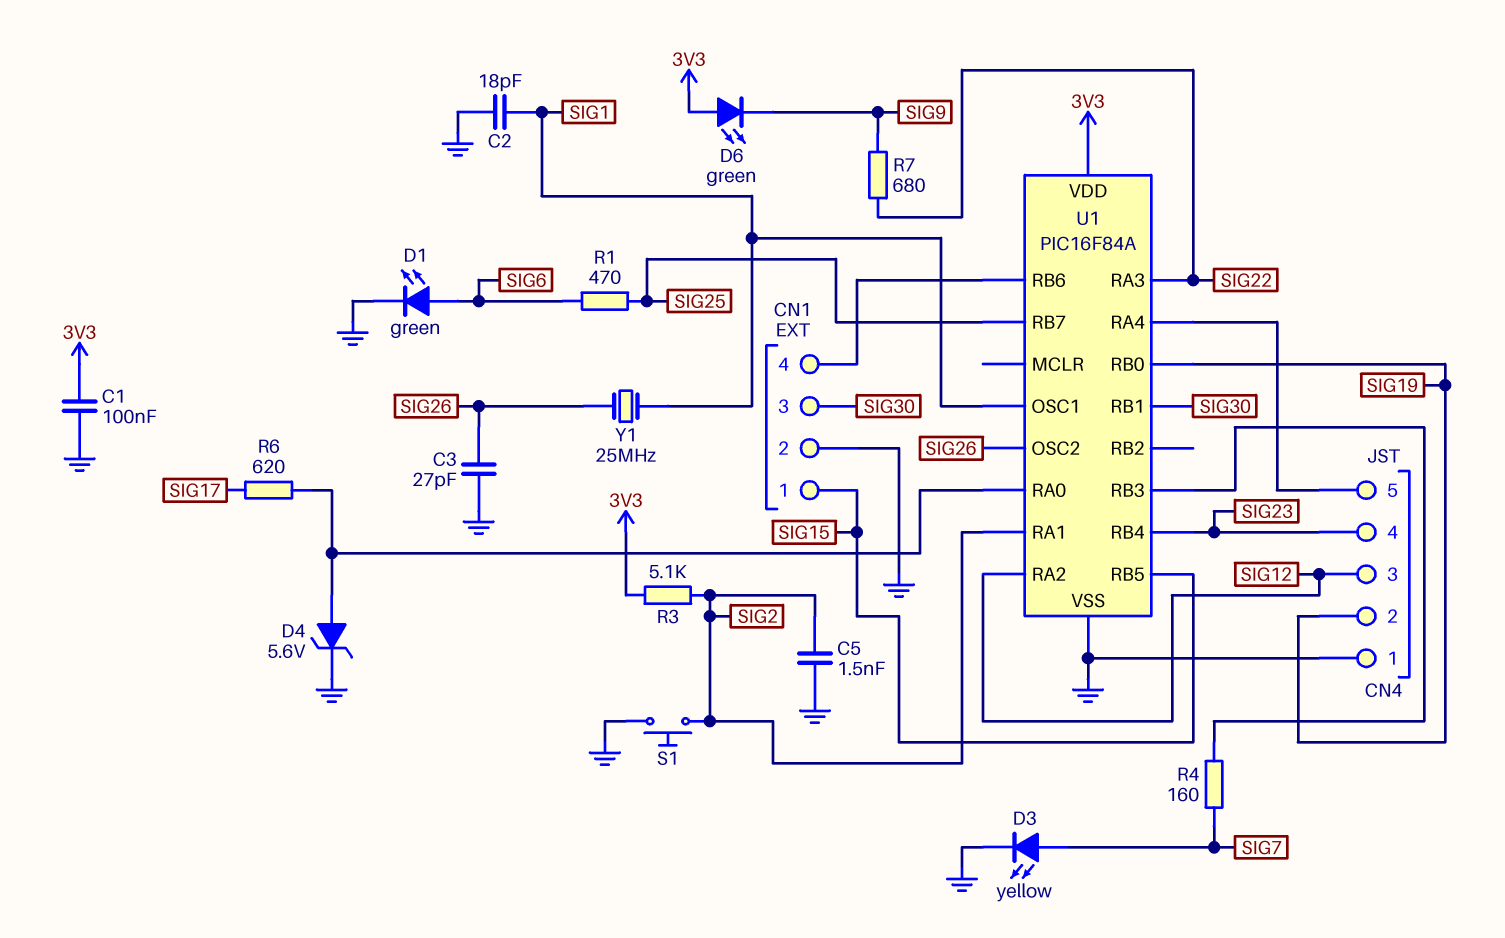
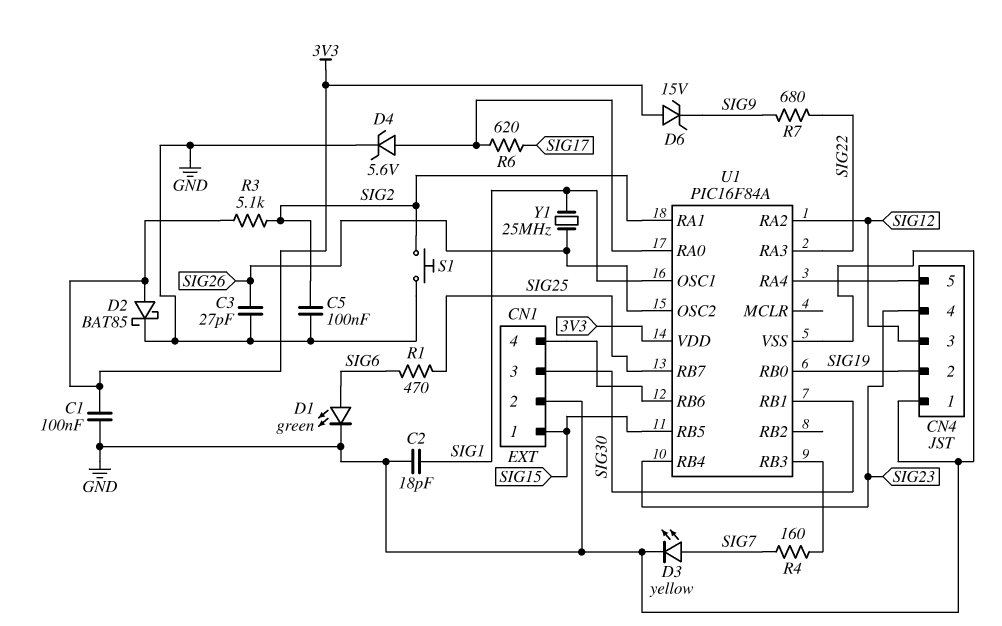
C5: 1.5nF (GND, SIG2) -> 100nF (GND, SIG2)
D2: none -> schottky BAT85 (A 3V3, K GND)
D6: LED green (A 3V3, K SIG9) -> zener 15V (A 3V3, K SIG9)

